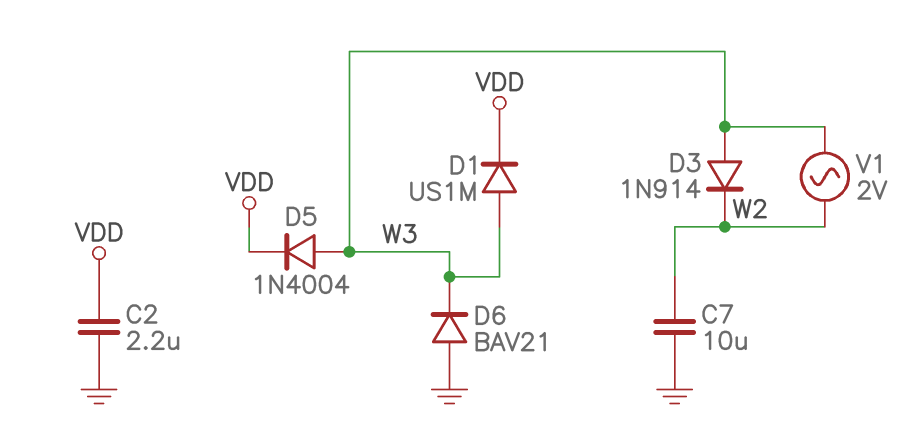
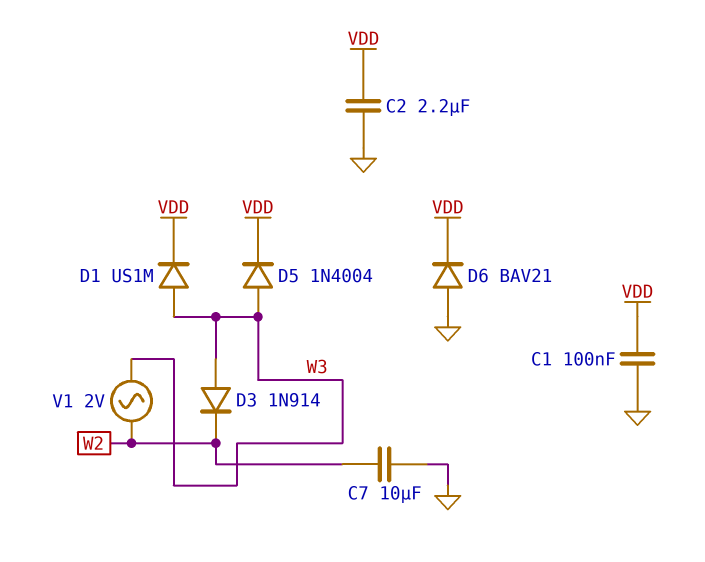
C1: none -> 100nF (GND, VDD)
D6: diode BAV21 (A GND, K W3) -> diode BAV21 (A GND, K VDD)

